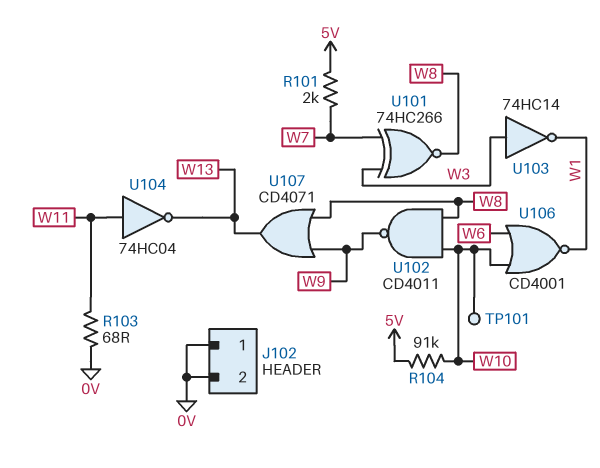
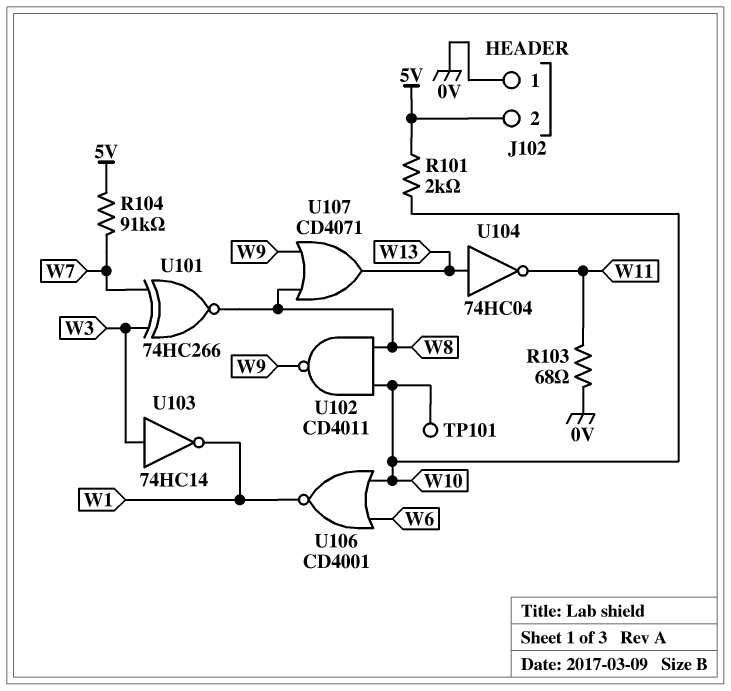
J102 pin 2: 0V -> 5V
R101: 2k (5V, W7) -> 2k (5V, W10)
R104: 91k (5V, W10) -> 91k (5V, W7)
U104: NOT 74HC04 (in W11, out W13) -> NOT 74HC04 (in W13, out W11)

